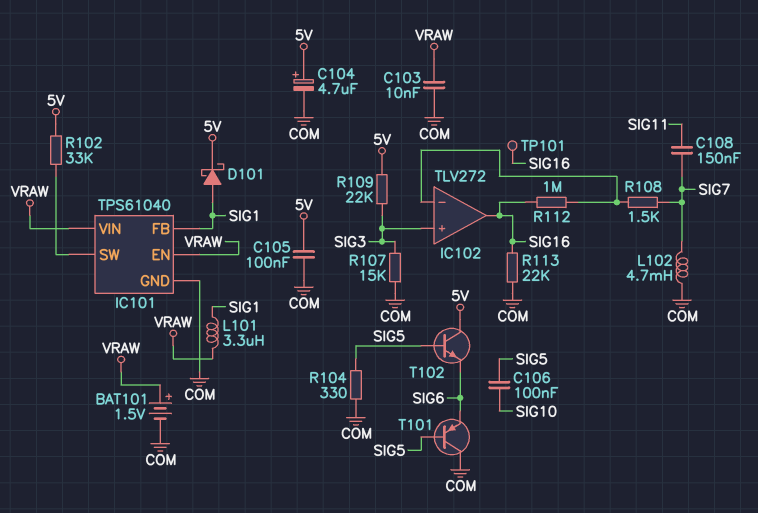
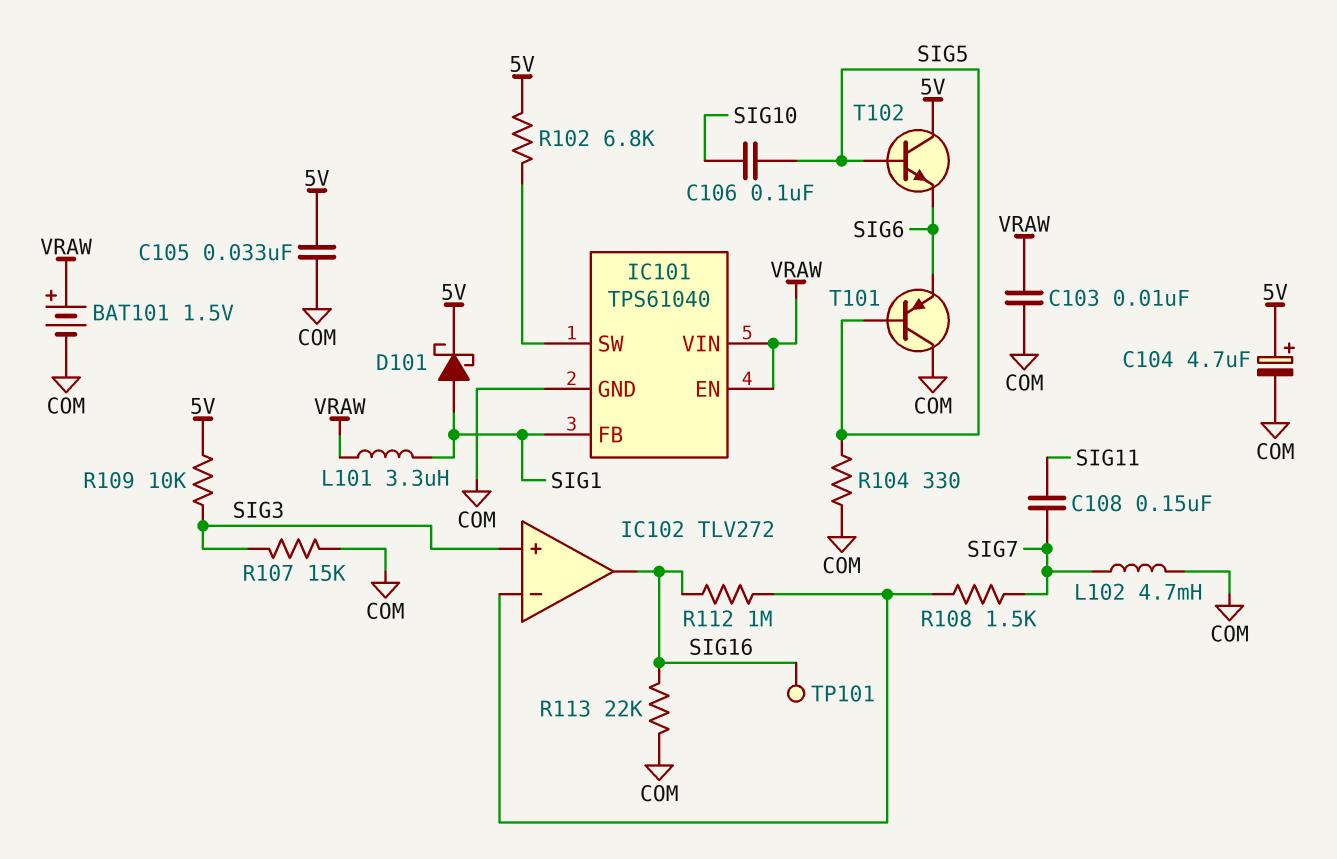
C105: 100nF (5V, COM) -> 33nF (5V, COM)
R102: 33k (5V, IC101/SW) -> 6.8k (5V, IC101/SW)
R109: 22k (5V, SIG3) -> 10k (5V, SIG3)

